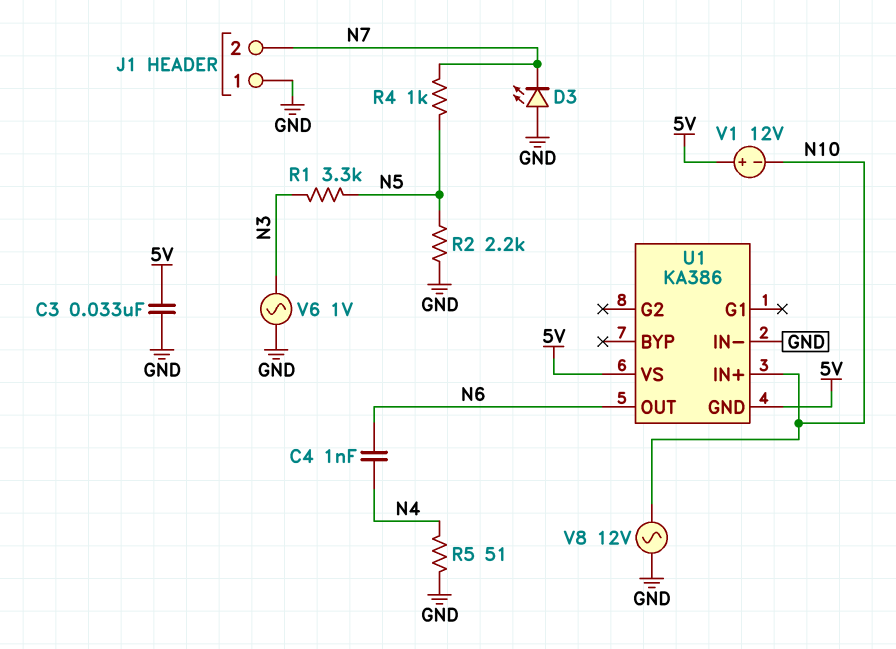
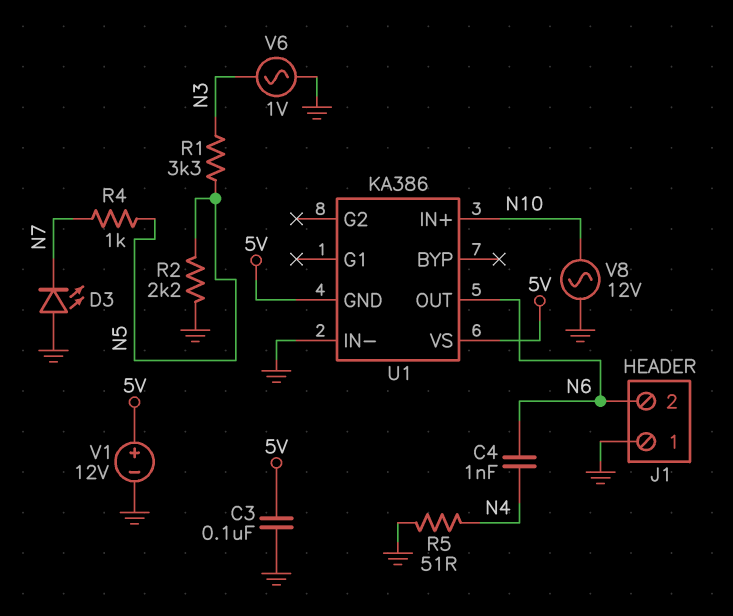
C3: 33nF (5V, GND) -> 100nF (5V, GND)
J1 pin 2: N7 -> N6
V1: 12V (plus 5V, minus N10) -> 12V (plus 5V, minus GND)

